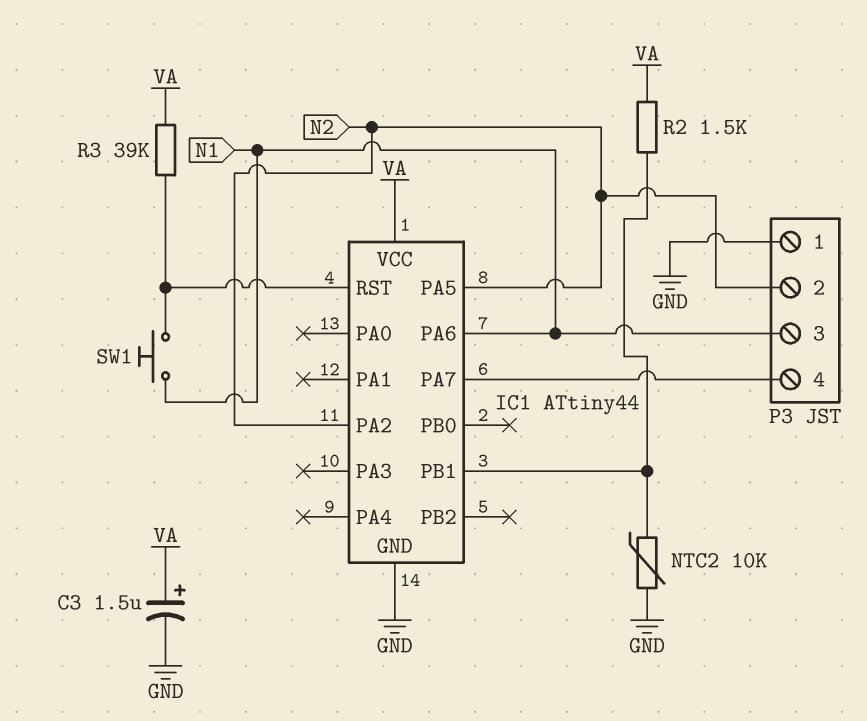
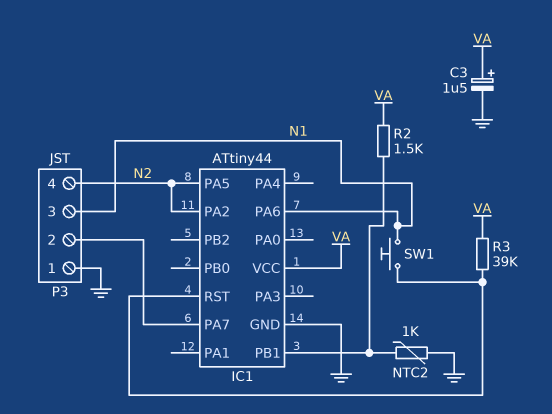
NTC2: 10k (GND, IC1/PB1) -> 1k (GND, IC1/PB1)
P3 pin 2: N2 -> IC1/PA7
P3 pin 4: IC1/PA7 -> N2

